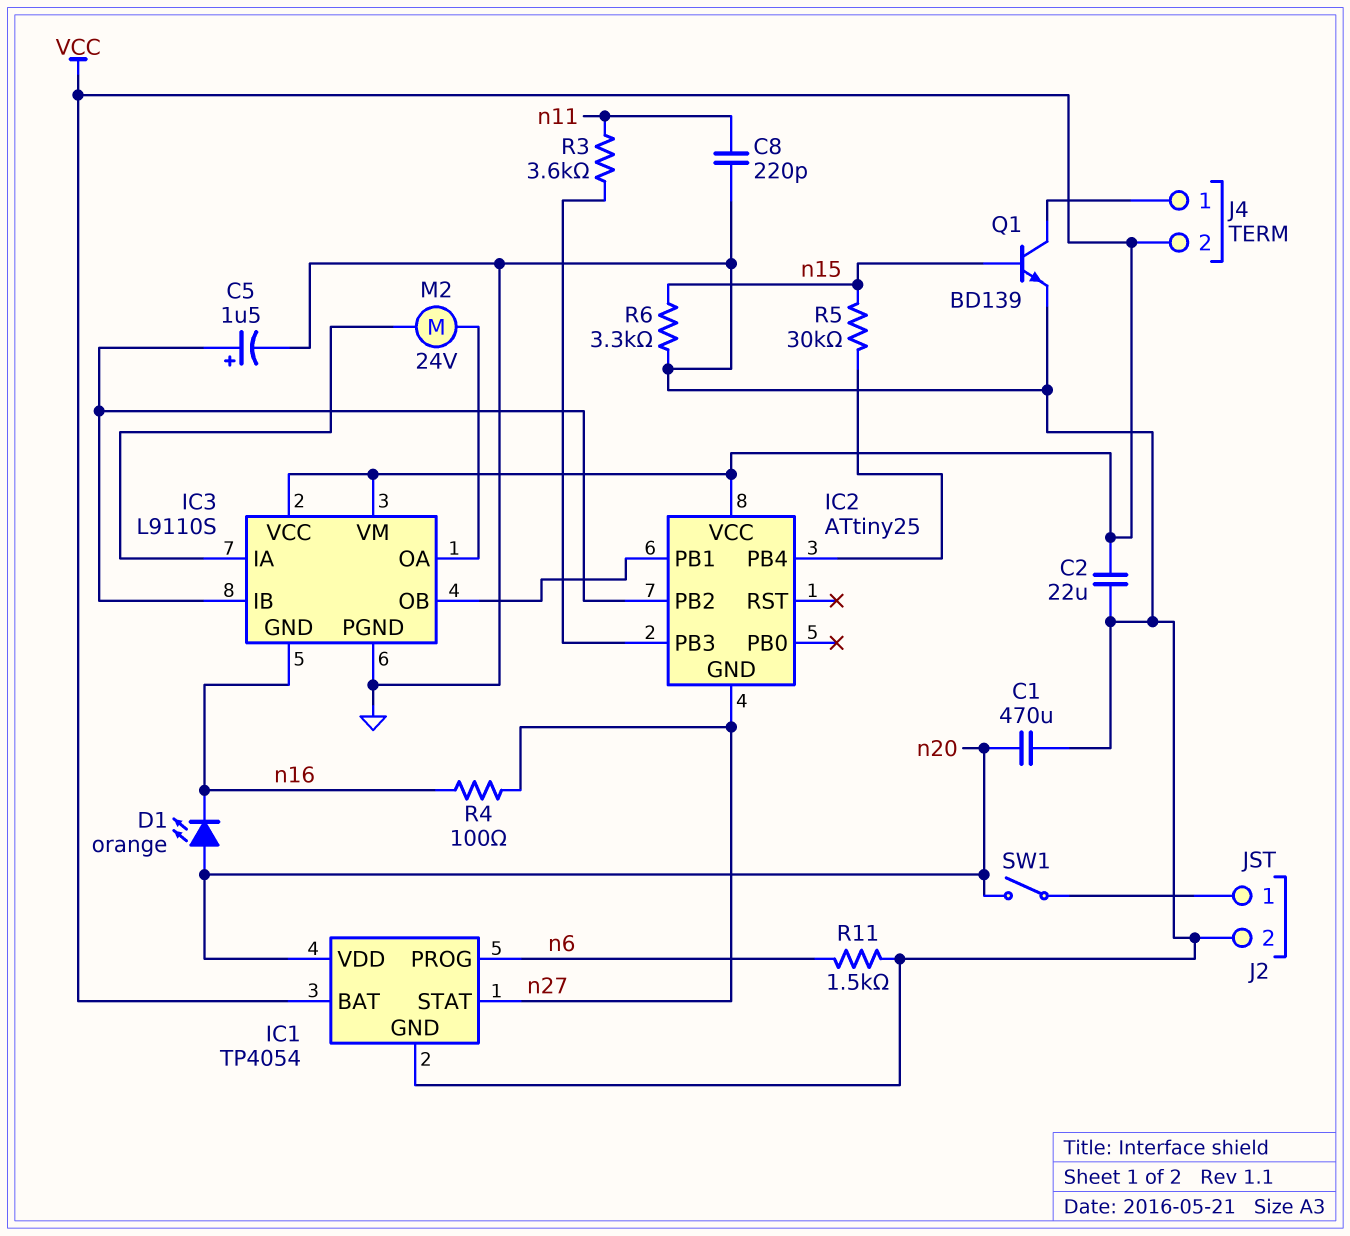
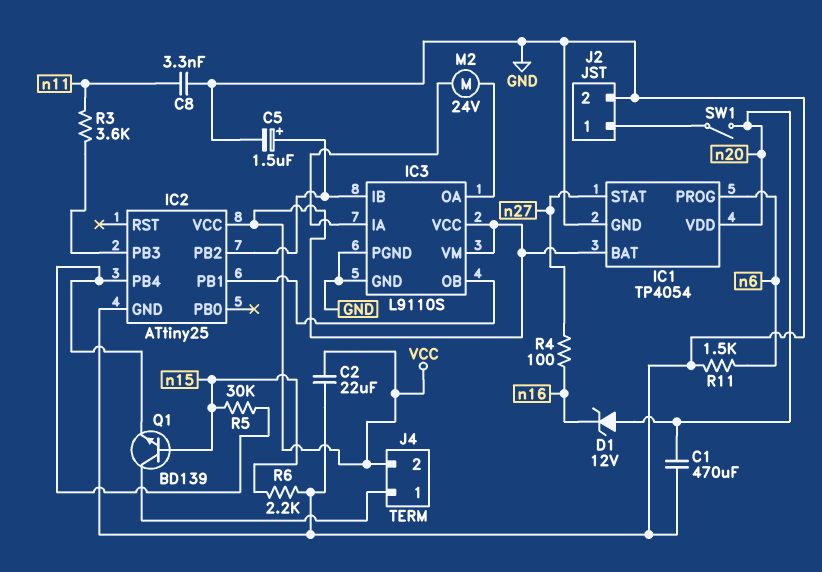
C8: 220pF (GND, n11) -> 3.3nF (GND, n11)
D1: LED orange (A n20, K n16) -> zener 12V (A n20, K n16)
IC2 pin GND: n27 -> GND
IC3 pin GND: n16 -> GND
Q1: NPN BD139 (B n15, C J4/1, E GND) -> NPN BD139 (B n15, C J4/1, E IC2/PB4)
R6: 3.3k (GND, n15) -> 2.2k (GND, n15)

